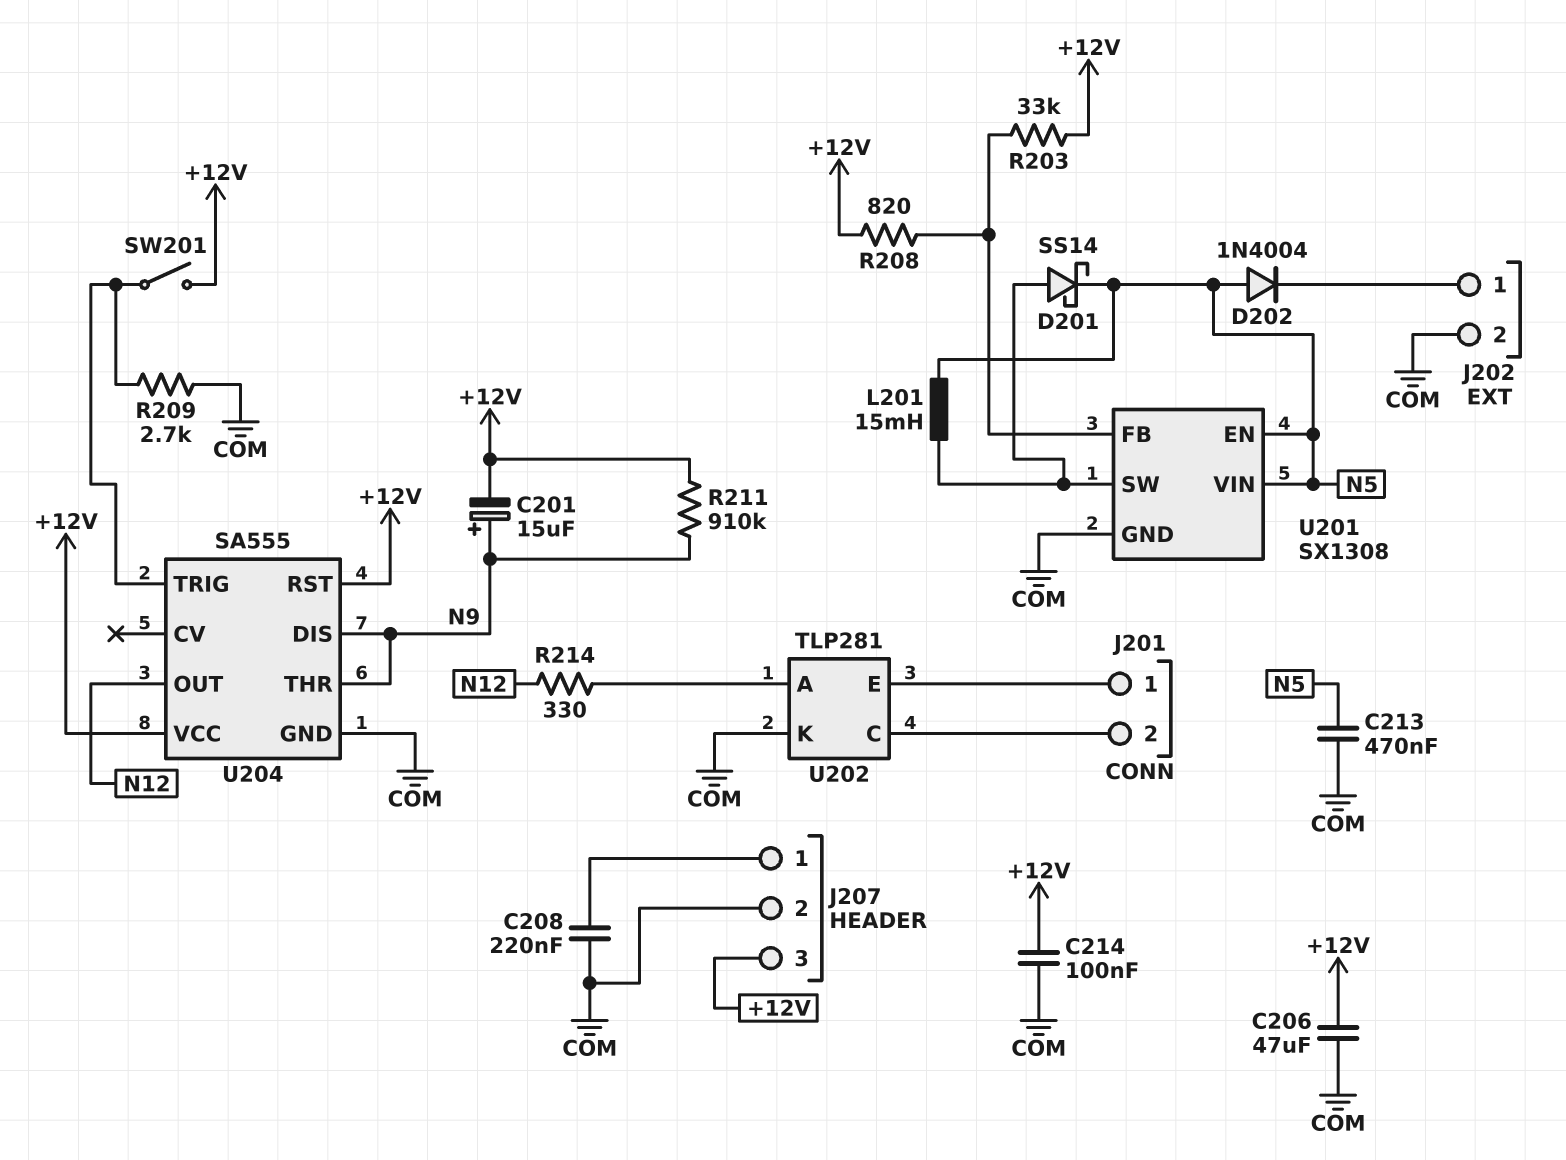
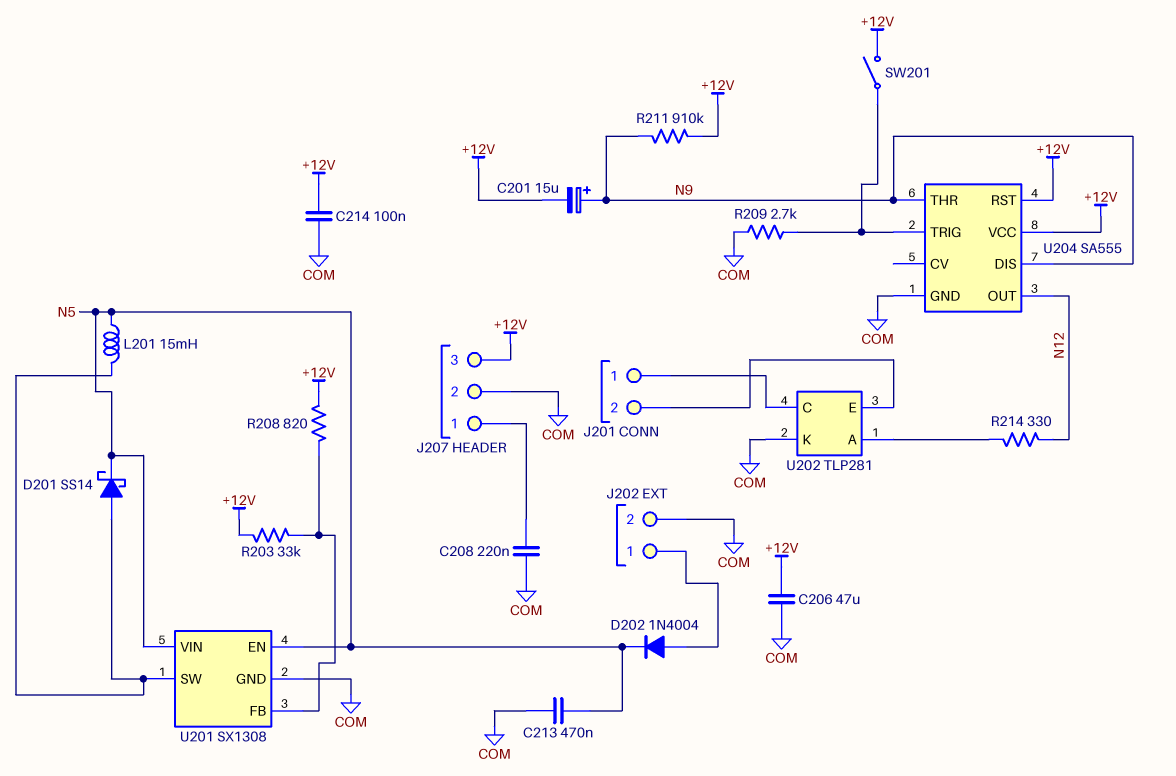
D202: diode 1N4004 (A N5, K J202/1) -> diode 1N4004 (A J202/1, K N5)
U202 pin C: J201/2 -> J201/1
U202 pin E: J201/1 -> J201/2

